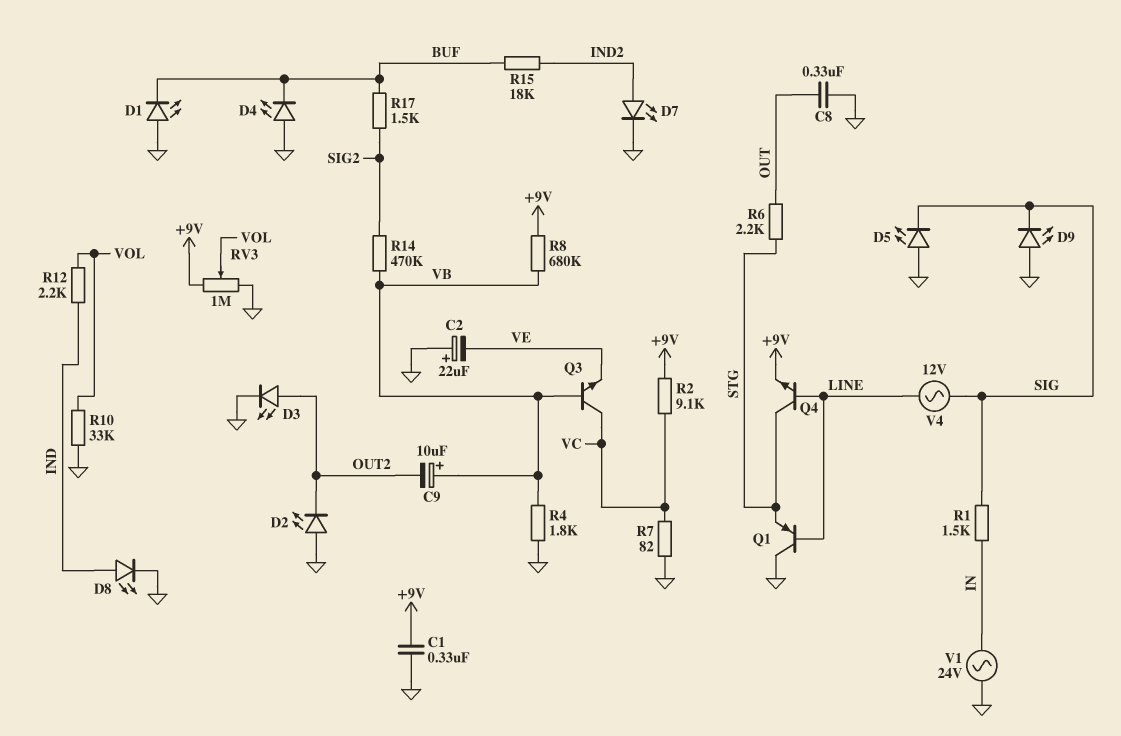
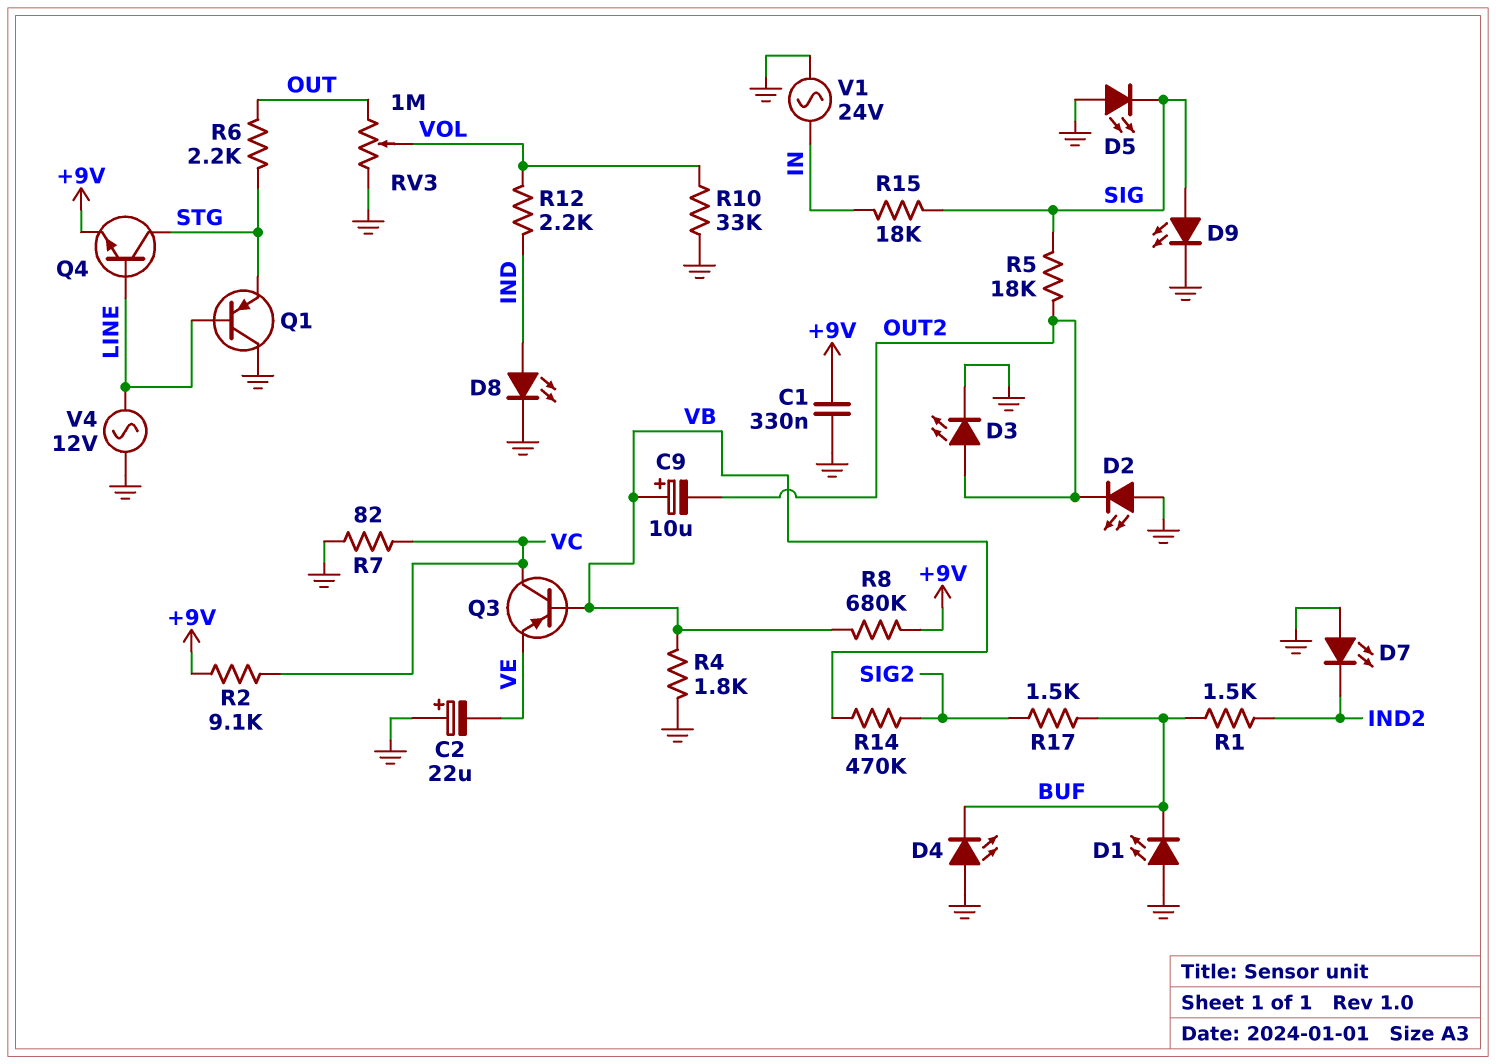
C8: 330nF (GND, OUT) -> none
D7: LED (A IND2, K GND) -> LED (A GND, K IND2)
D9: LED (A GND, K SIG) -> LED (A SIG, K GND)
Q3: NPN (B VB, C VC, E VE) -> PNP (B VB, C VC, E VE)
R1: 1.5k (IN, SIG) -> 1.5k (BUF, IND2)
R5: none -> 18k (OUT2, SIG)
R15: 18k (BUF, IND2) -> 18k (IN, SIG)
RV3: 1M (+9V, GND, wiper VOL) -> 1M (GND, OUT, wiper VOL)
V4: AC 12V (LINE, SIG) -> AC 12V (GND, LINE)

